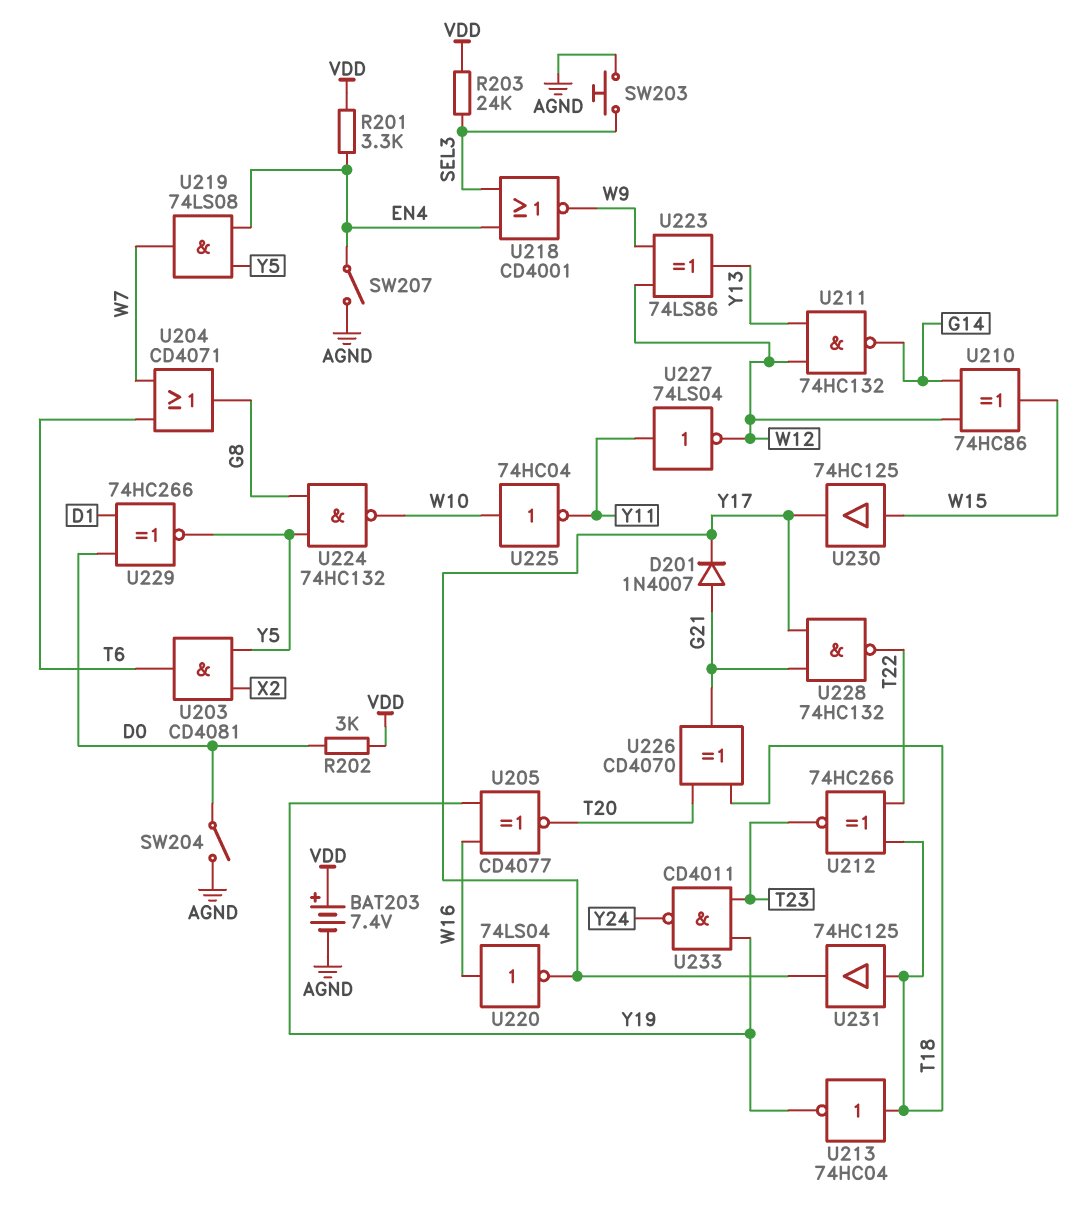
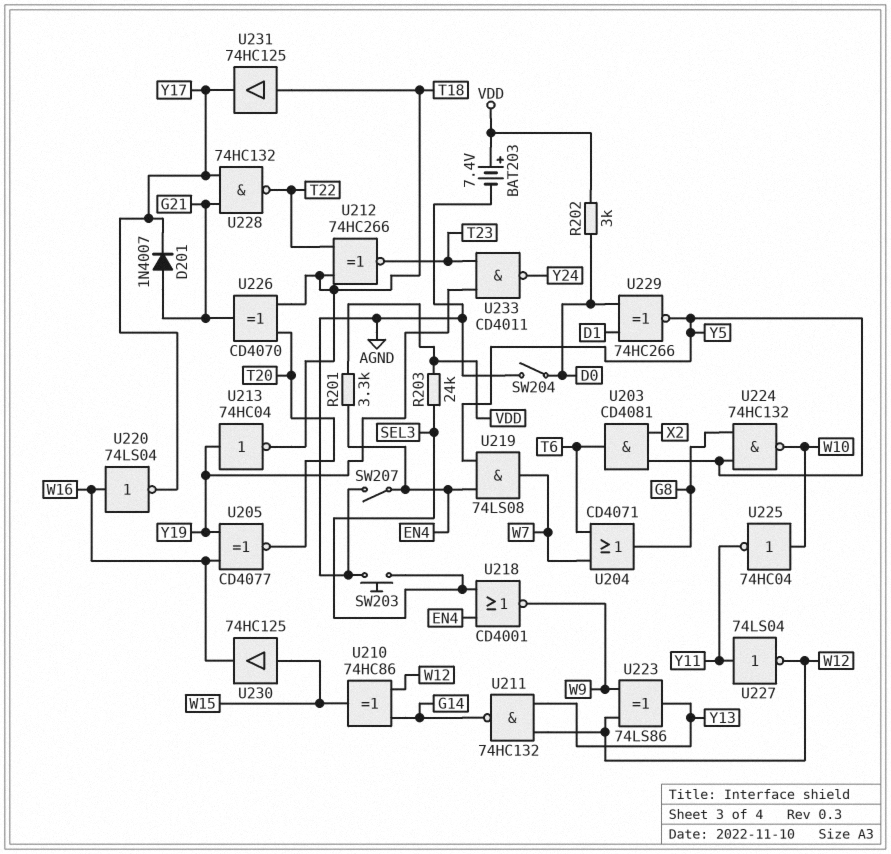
U213: NOT 74HC04 (in T18, out Y19) -> NOT 74HC04 (in Y19, out T18)
U230: buffer 74HC125 (in W15, out Y17) -> buffer 74HC125 (in W15, out W16)

